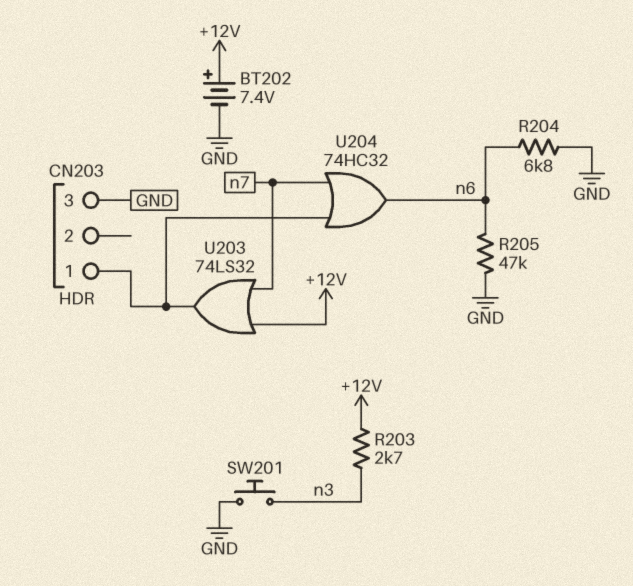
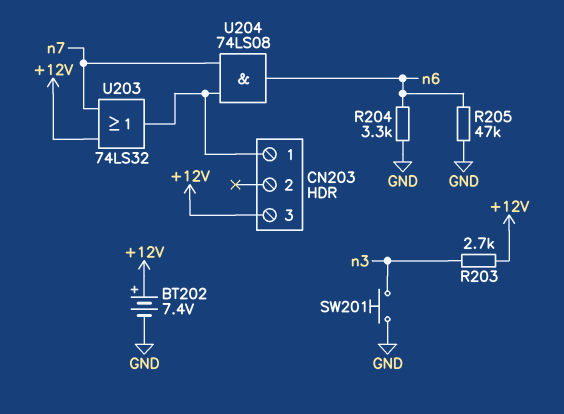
CN203 pin 3: GND -> +12V
R204: 6.8k (GND, n6) -> 3.3k (GND, n6)
U204: OR 74HC32 (in CN203/1, in n7, out n6) -> AND 74LS08 (in CN203/1, in n7, out n6)

